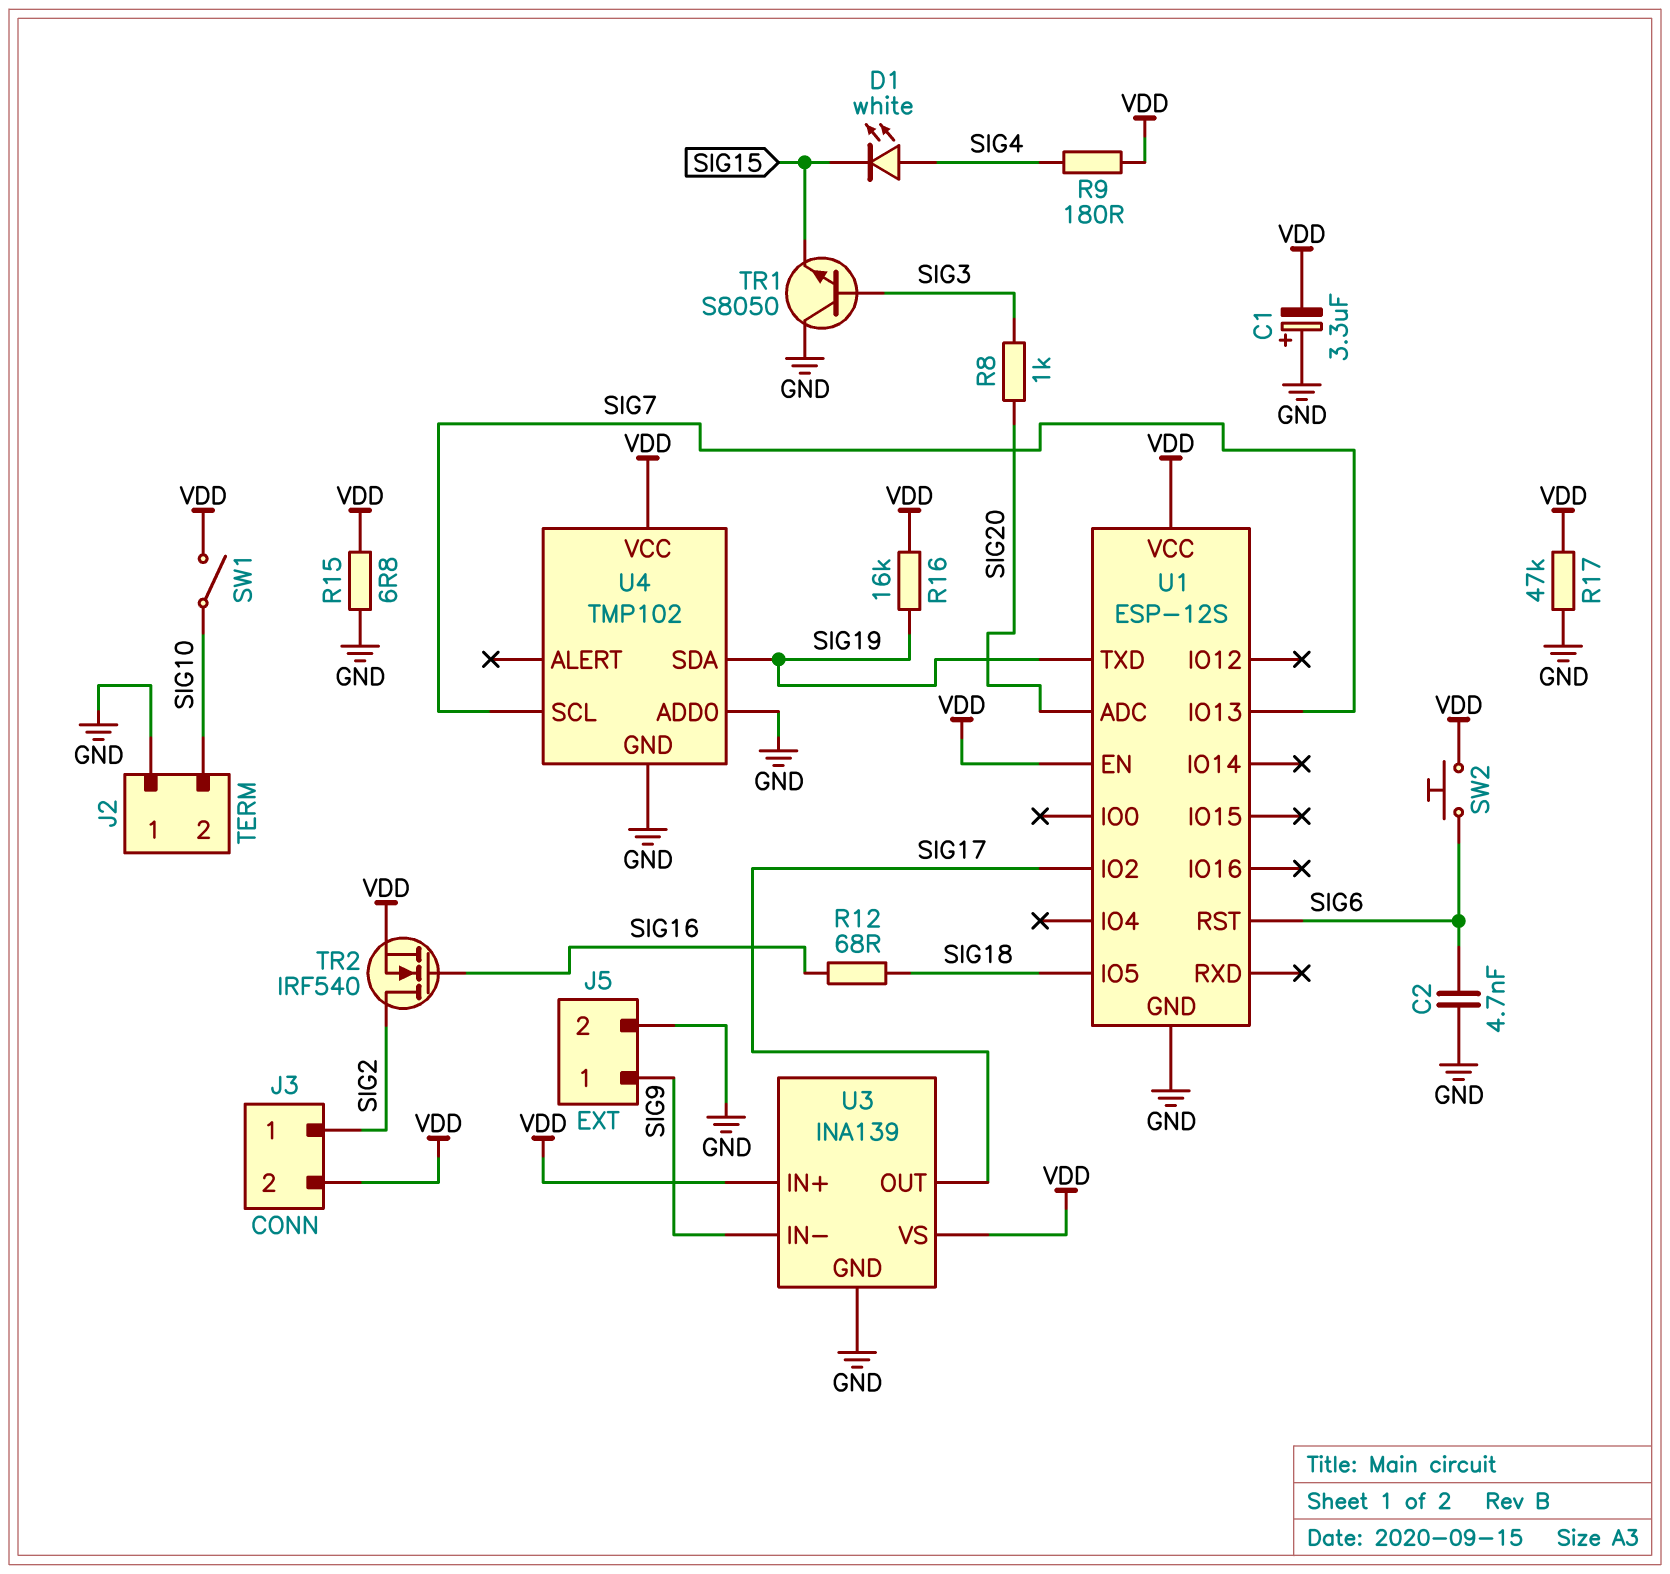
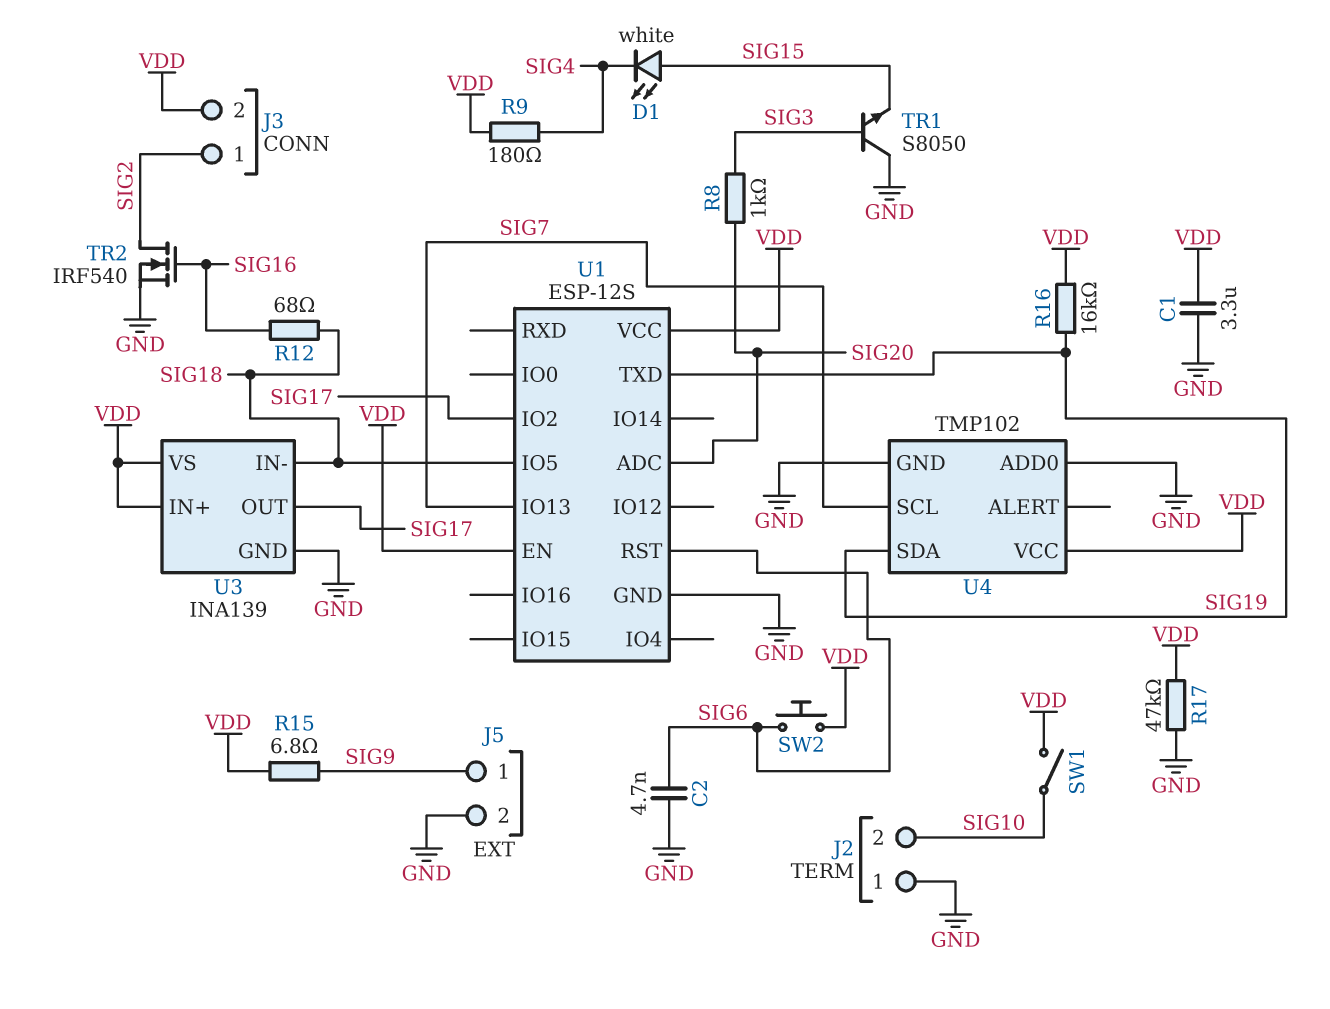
C1: 3.3uF (plus GND, minus VDD) -> 3.3uF (GND, VDD)
D1: LED white (A SIG4, K SIG15) -> LED white (A SIG15, K SIG4)
R15: 6.8 (GND, VDD) -> 6.8 (SIG9, VDD)
TR2: NMOS IRF540 (G SIG16, D SIG2, S VDD) -> NMOS IRF540 (G SIG16, D SIG2, S GND)
U3 pin IN-: SIG9 -> SIG18

